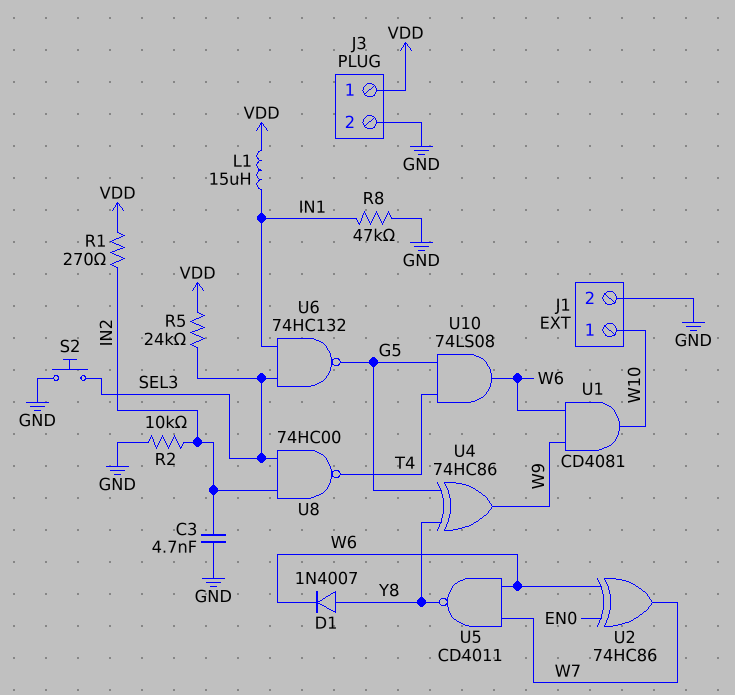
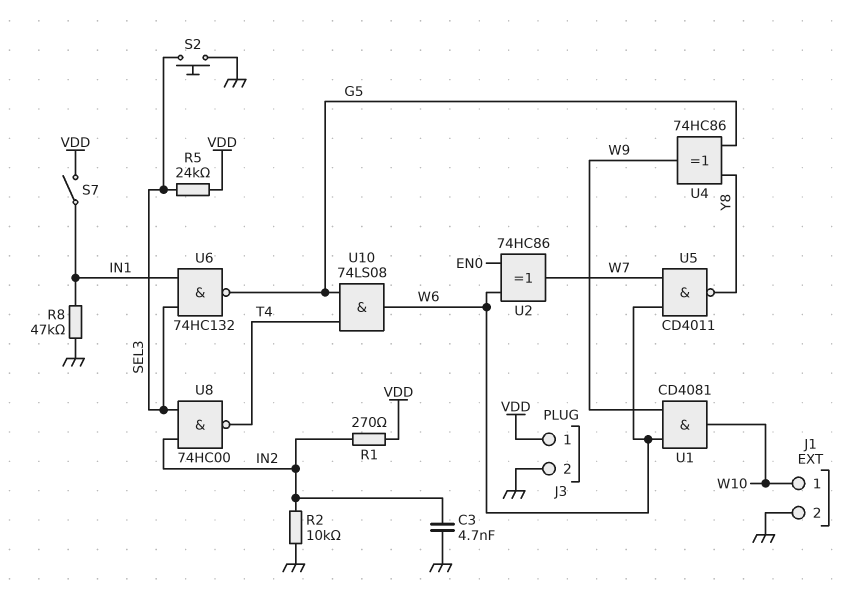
D1: diode 1N4007 (A Y8, K W6) -> none
L1: 15uH (IN1, VDD) -> none
S7: none -> switch (IN1, VDD)

